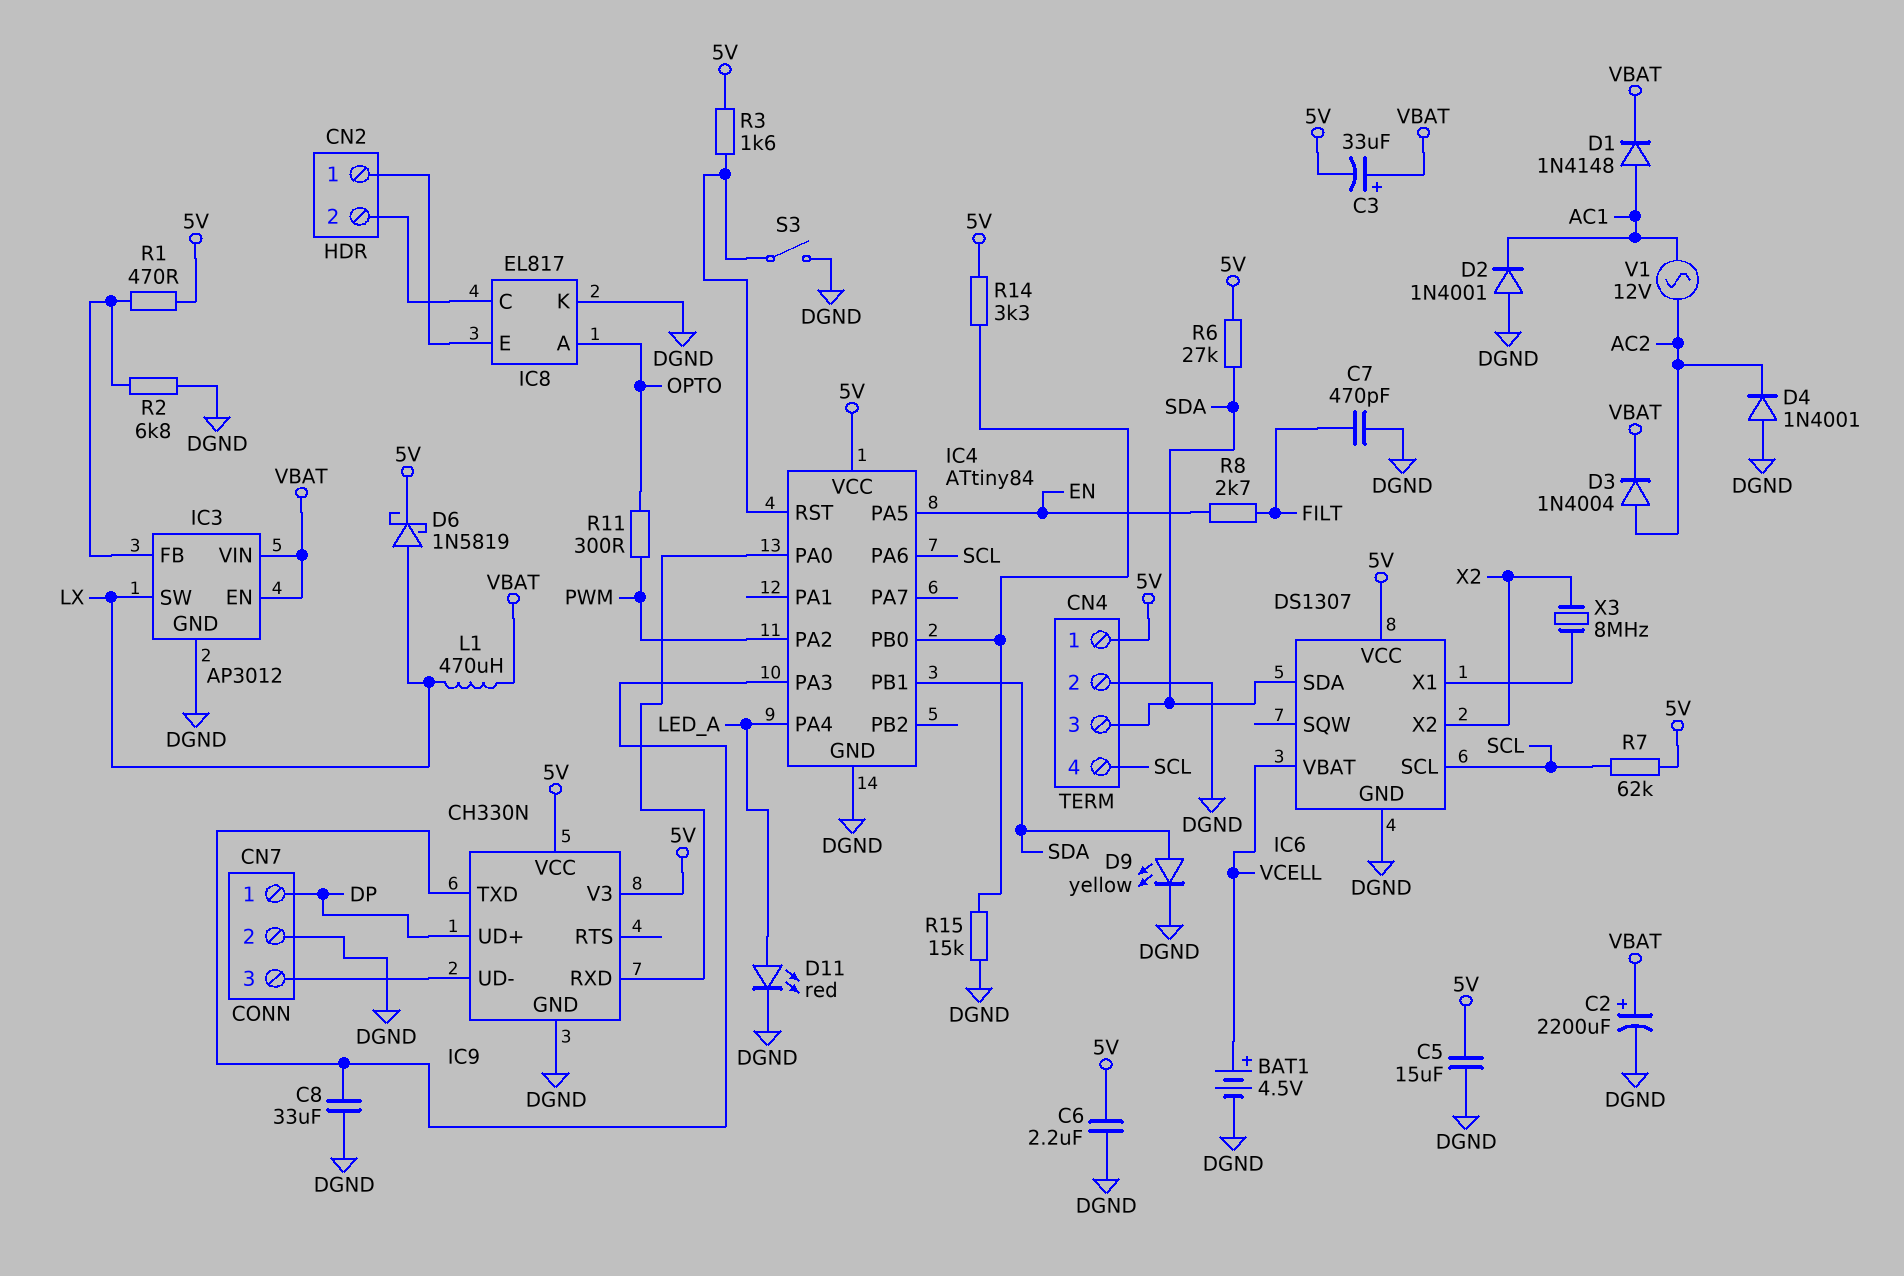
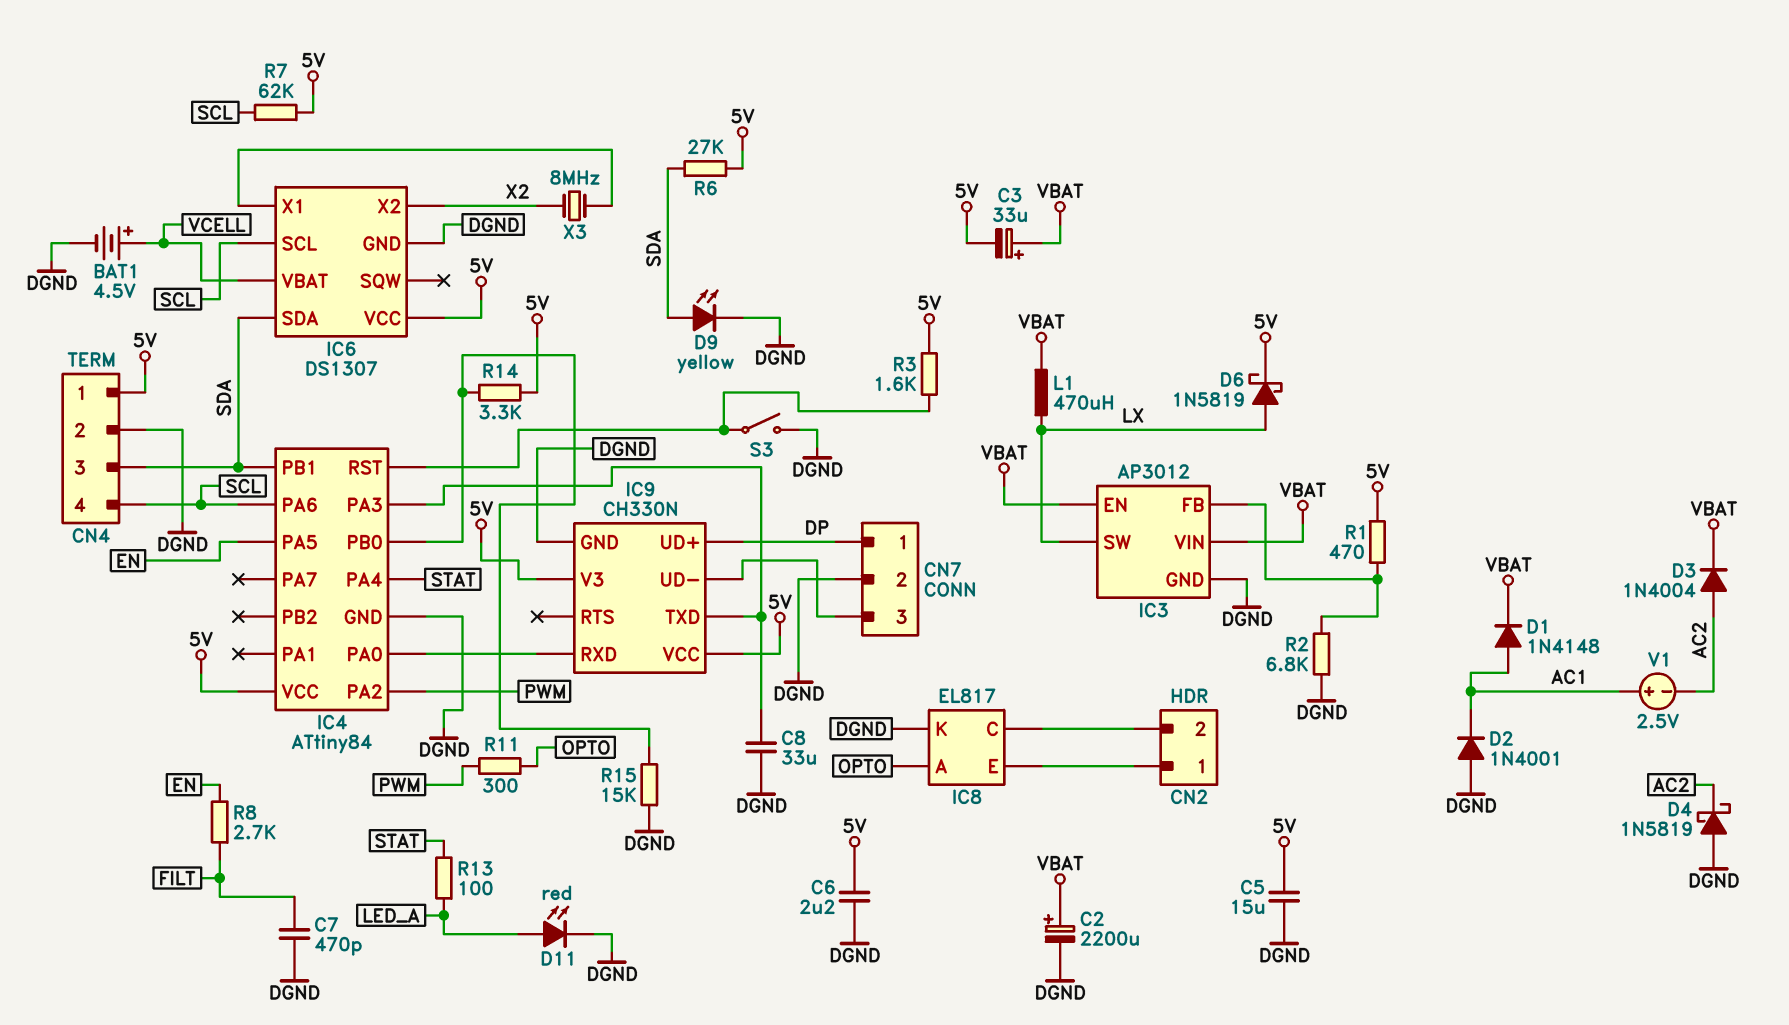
D4: diode 1N4001 (A DGND, K AC2) -> schottky 1N5819 (A DGND, K AC2)
IC4 pin PA4: LED_A -> STAT
R13: none -> 100 (LED_A, STAT)
V1: AC 12V (AC1, AC2) -> 2.5V (plus AC1, minus AC2)

